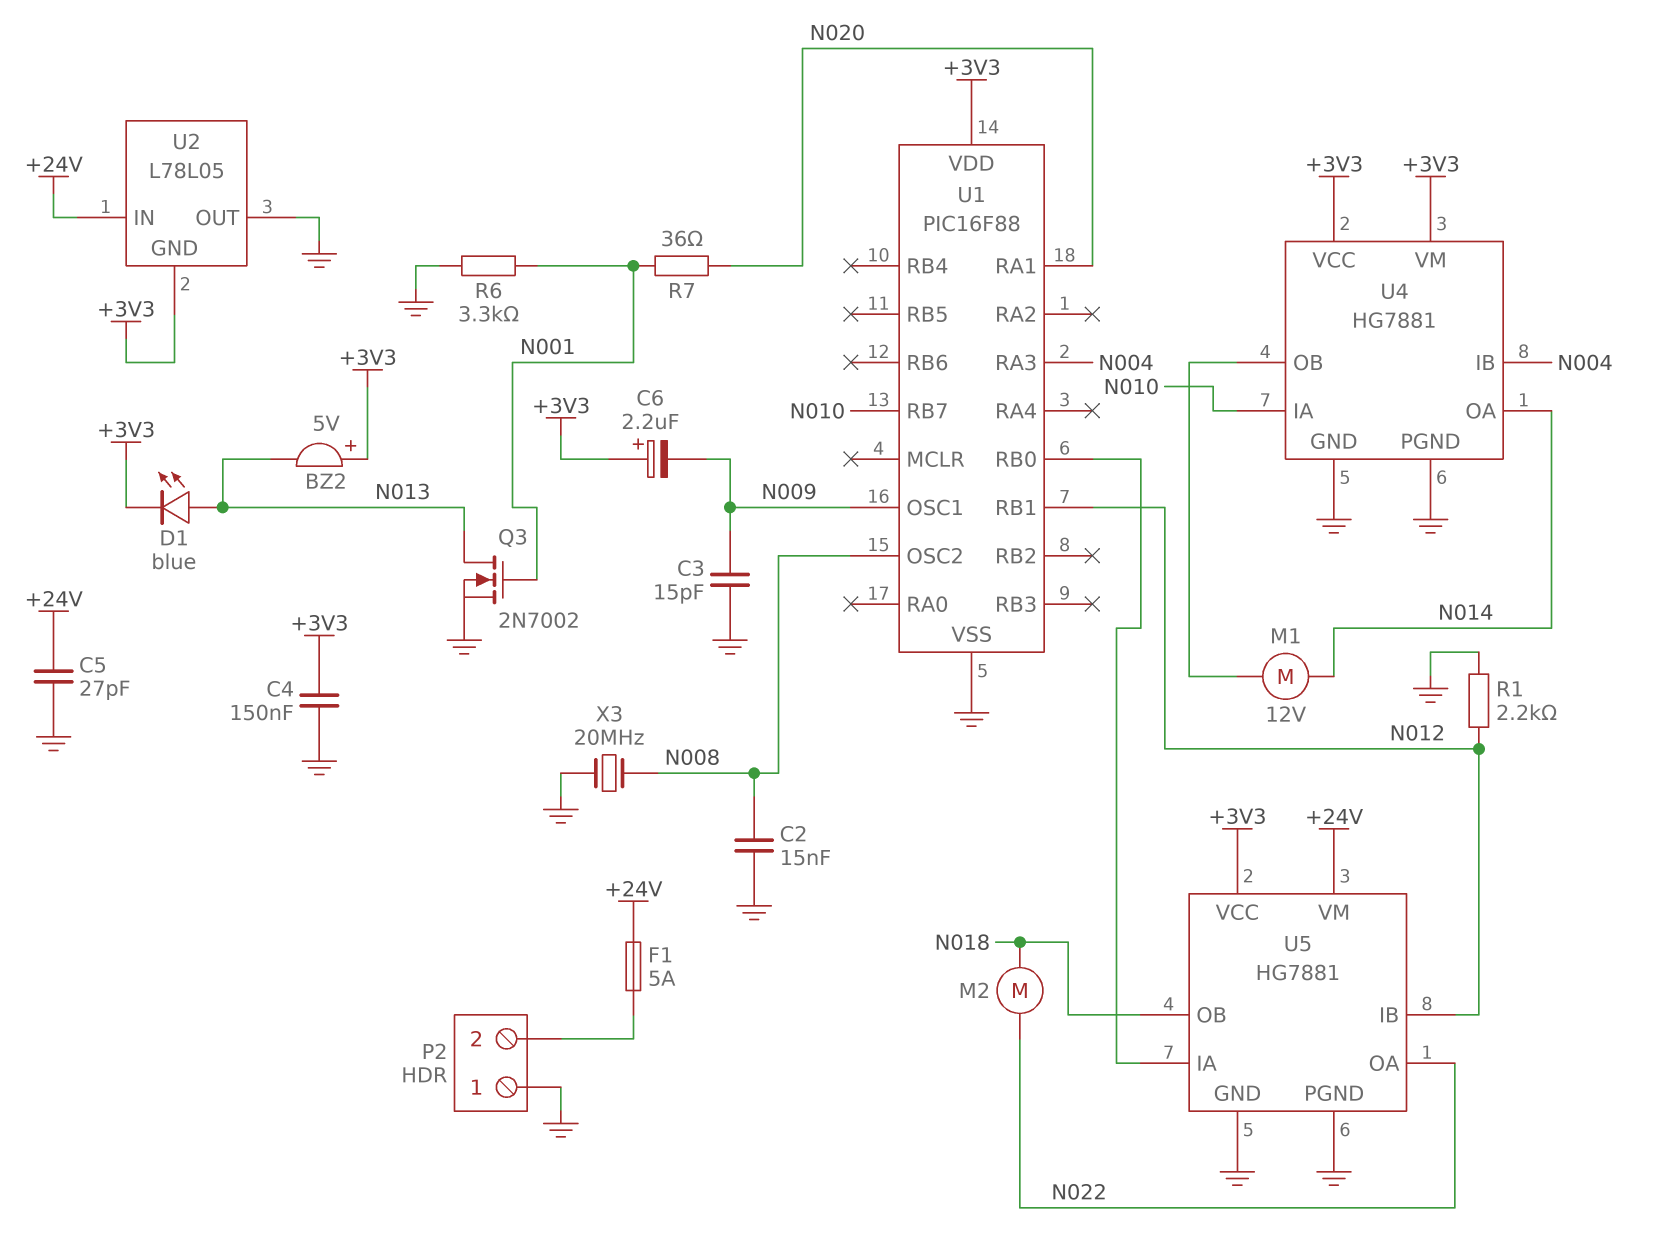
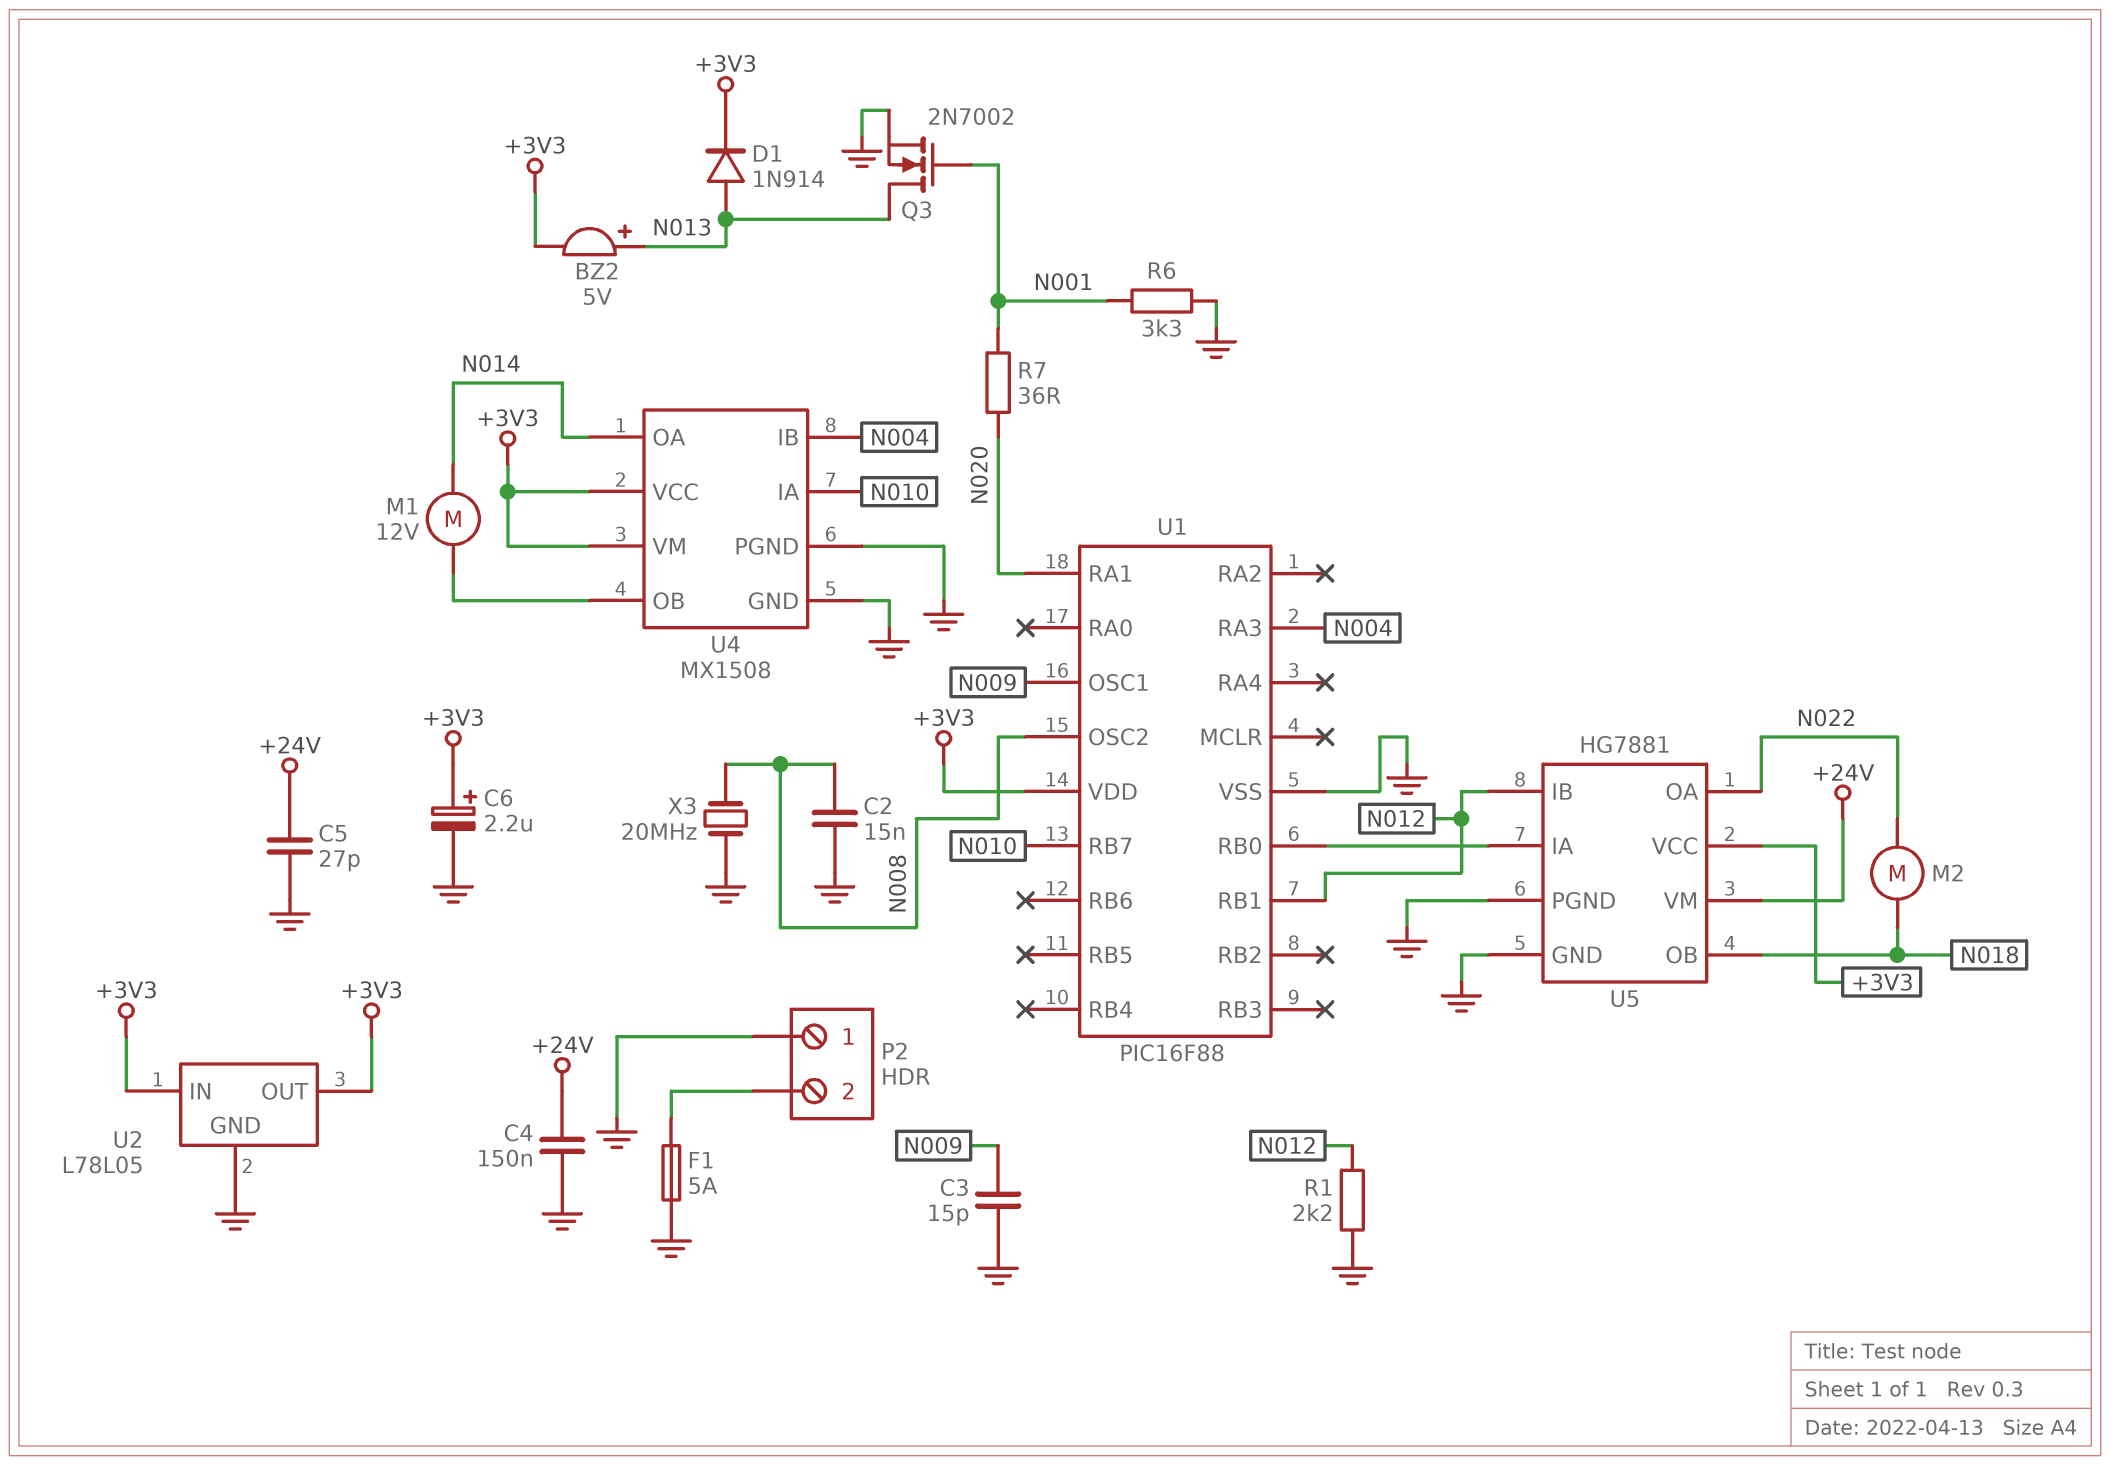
BZ2: buzzer 5V (plus +3V3, minus N013) -> buzzer 5V (plus N013, minus +3V3)
C4: 150nF (+3V3, GND) -> 150nF (+24V, GND)
C6: 2.2uF (plus +3V3, minus N009) -> 2.2uF (plus +3V3, minus GND)
D1: LED blue (A N013, K +3V3) -> diode 1N914 (A N013, K +3V3)
F1: 5A (+24V, P2/2) -> 5A (GND, P2/2)
U2 pin GND: +3V3 -> GND
U2 pin IN: +24V -> +3V3
U2 pin OUT: GND -> +3V3
U4: HG7881 -> MX1508

